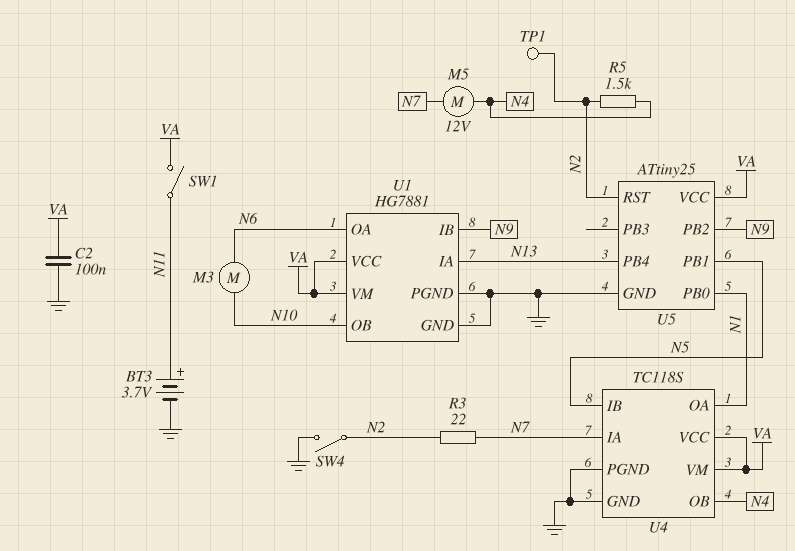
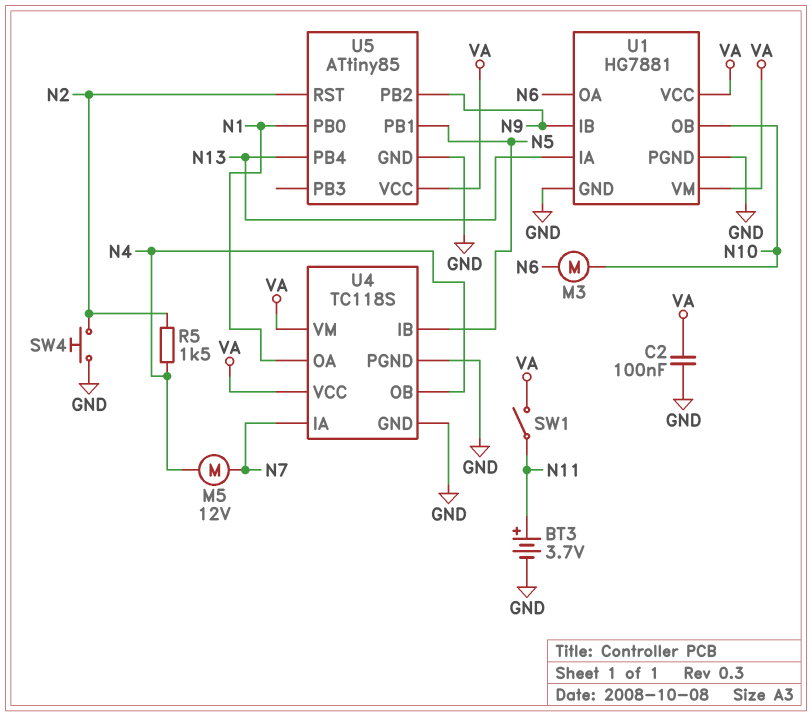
R3: 22 (N2, N7) -> none
SW4: switch (GND, N2) -> button (GND, N2)
TP1: test point (N2) -> none
U5: ATtiny25 -> ATtiny85

